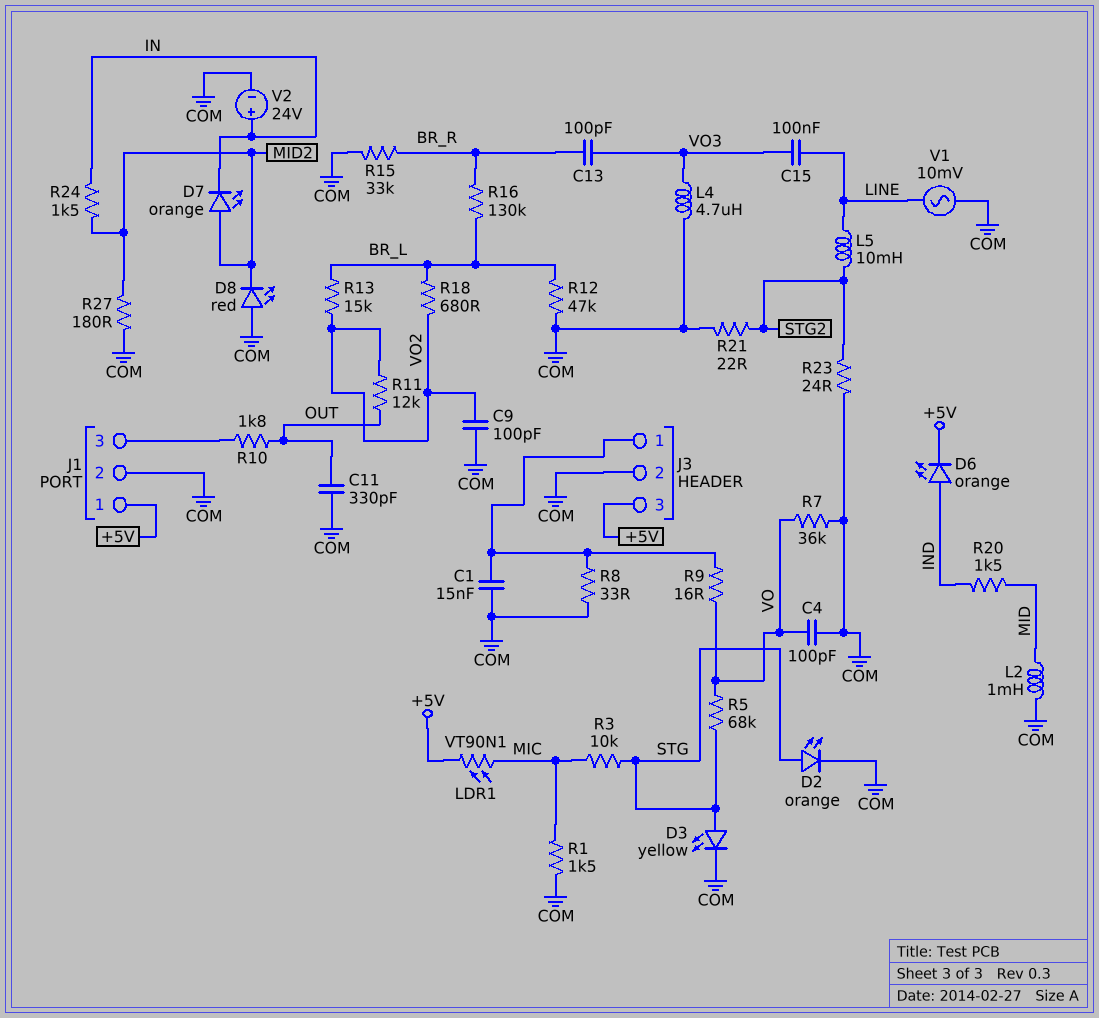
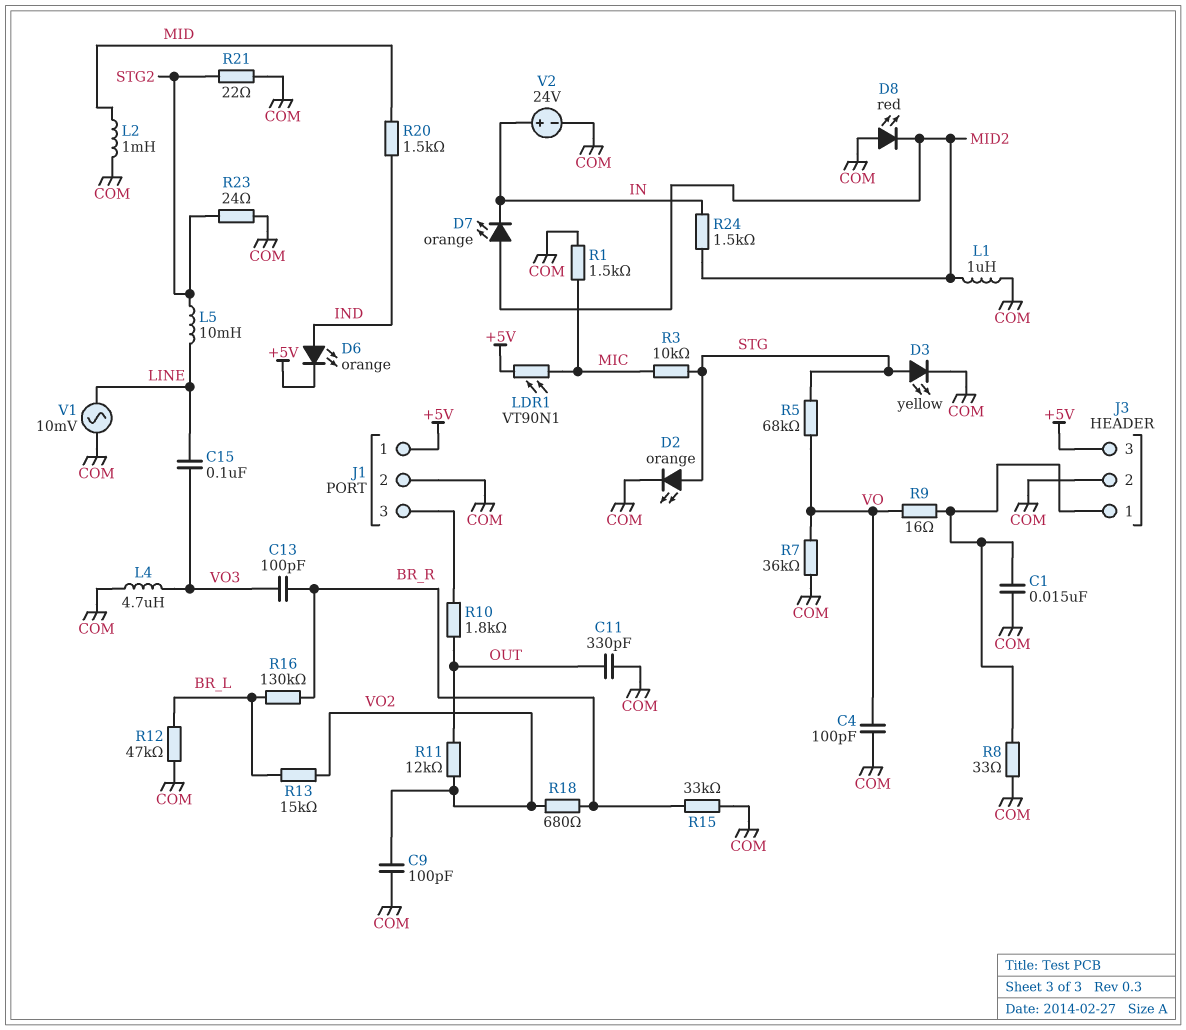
L1: none -> 1uH (COM, MID2)
R18: 680 (BR_L, VO2) -> 680 (BR_R, VO2)
R27: 180 (COM, MID2) -> none

